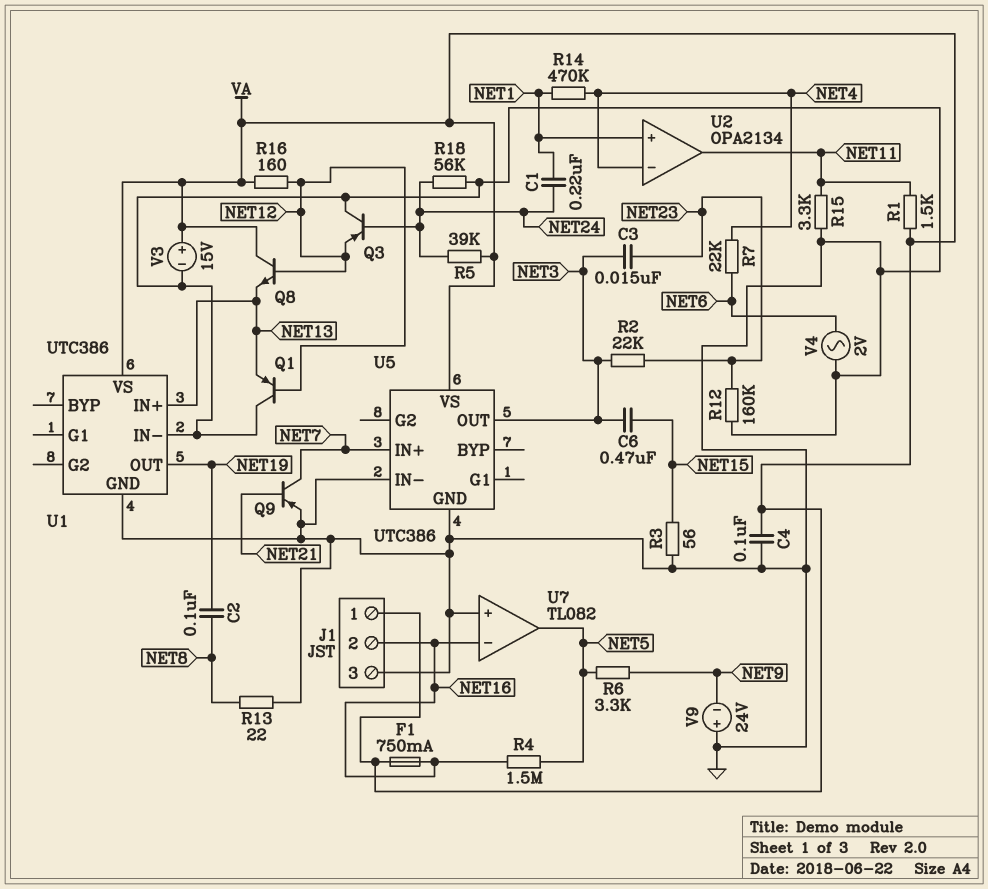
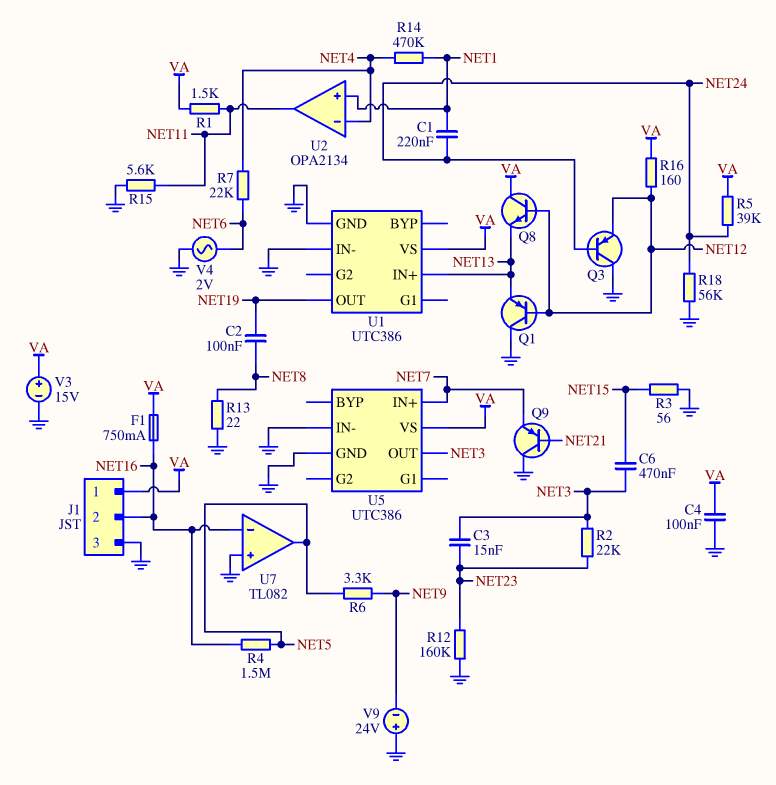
Q9: PNP (B NET21, C NET7, E GND) -> PNP (B NET21, C GND, E NET7)
R15: 3.3k (GND, NET11) -> 5.6k (GND, NET11)

